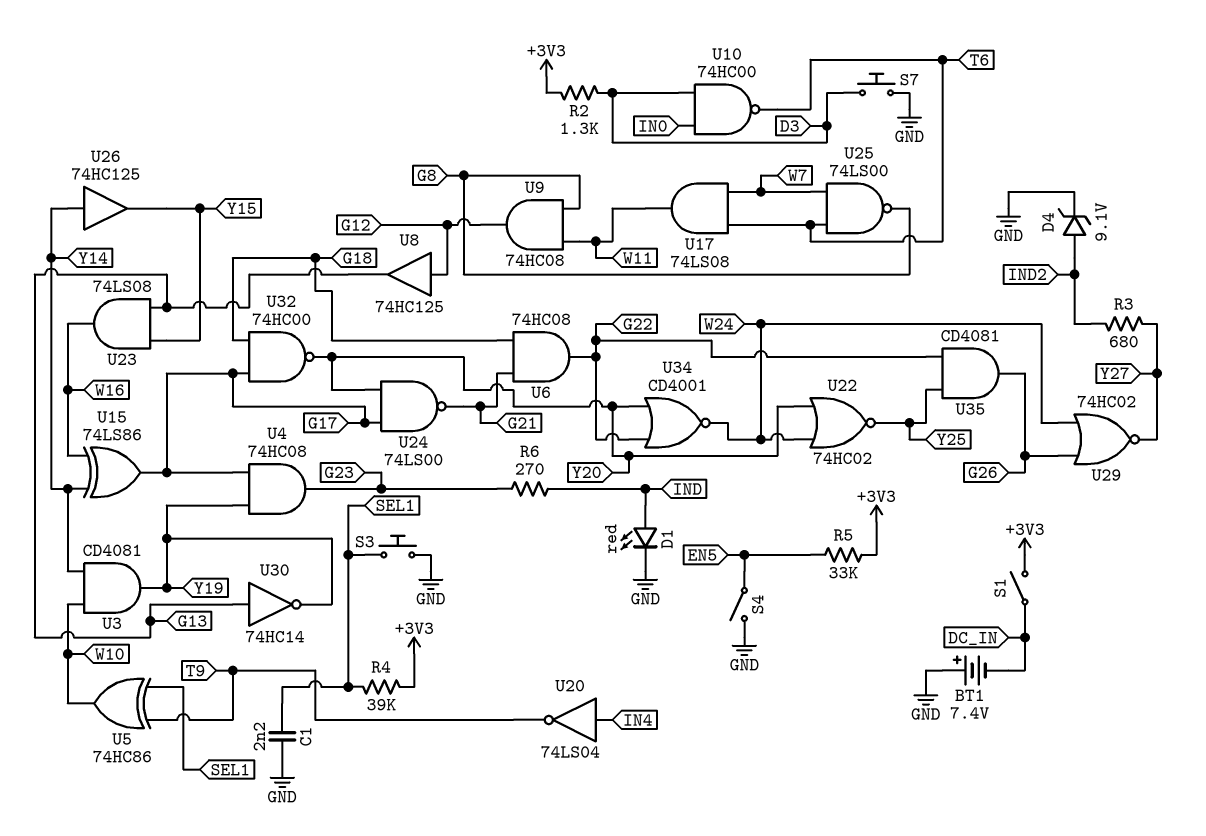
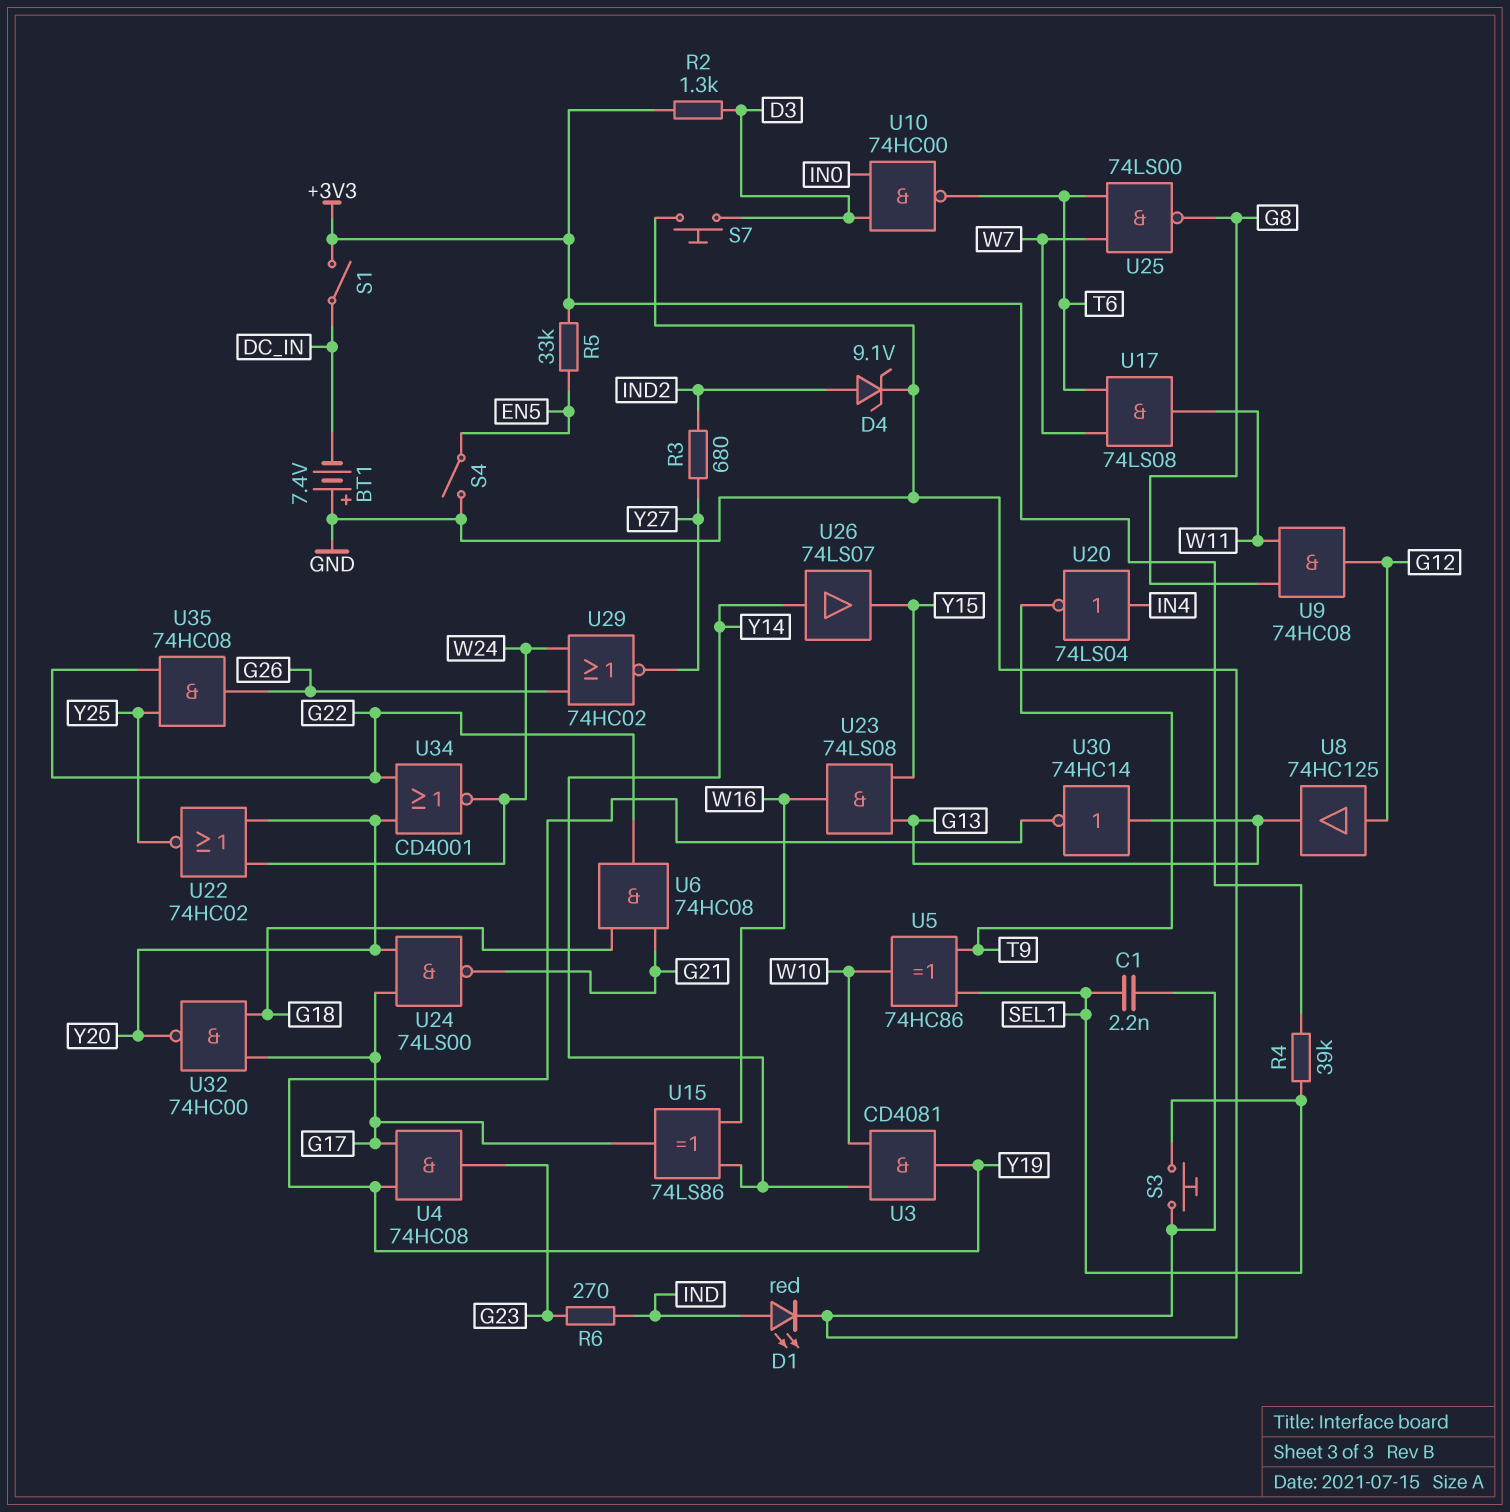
U26: buffer 74HC125 (in Y14, out Y15) -> buffer 74LS07 (in Y14, out Y15)
U35: AND CD4081 (in G22, in Y25, out G26) -> AND 74HC08 (in G22, in Y25, out G26)

